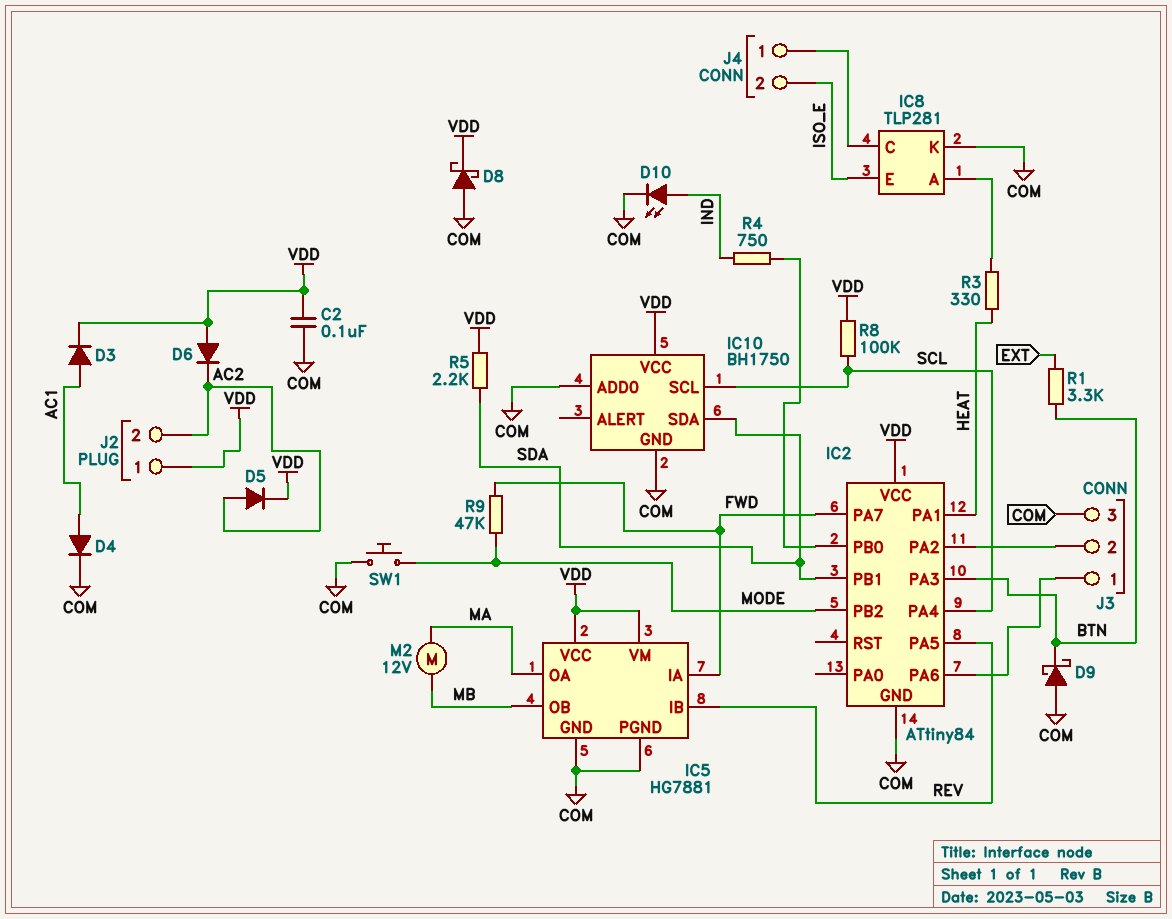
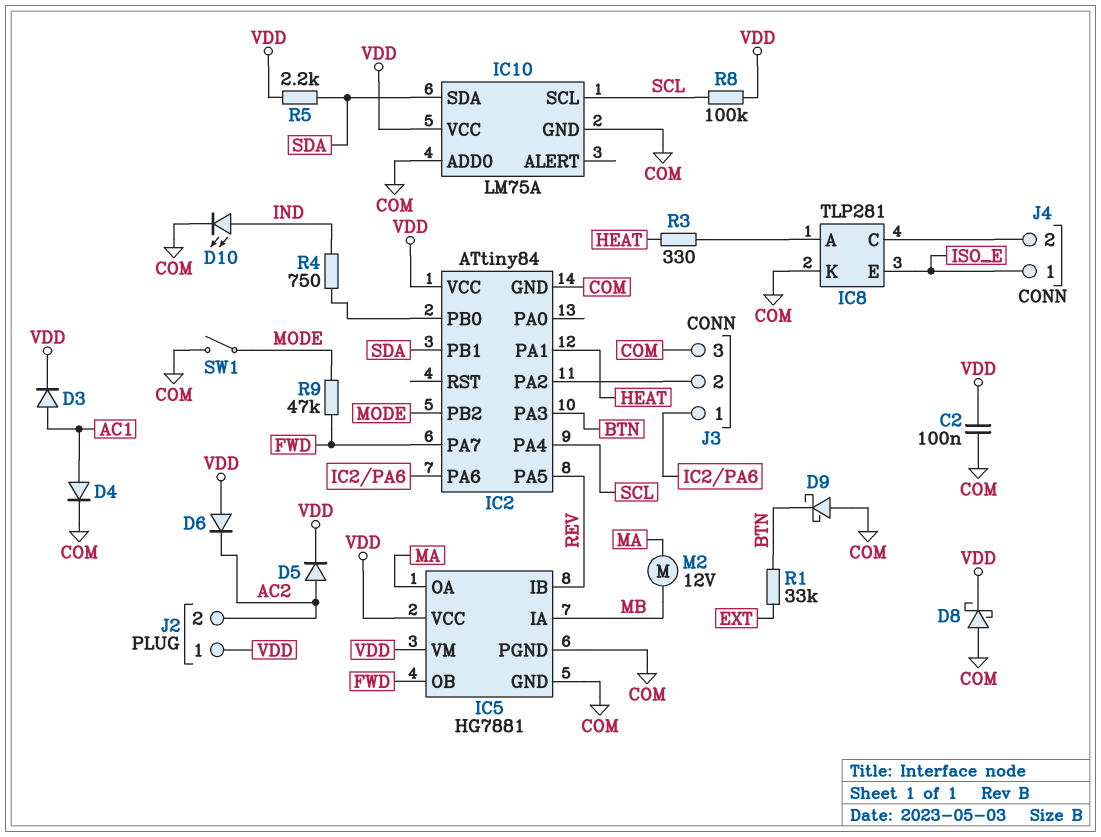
IC5 pin IA: FWD -> MB
IC5 pin OB: MB -> FWD
IC10: BH1750 -> LM75A
J4 pin 1: IC8/C -> ISO_E
J4 pin 2: ISO_E -> IC8/C
R1: 3.3k (BTN, EXT) -> 33k (BTN, EXT)
SW1: button (COM, MODE) -> switch (COM, MODE)

